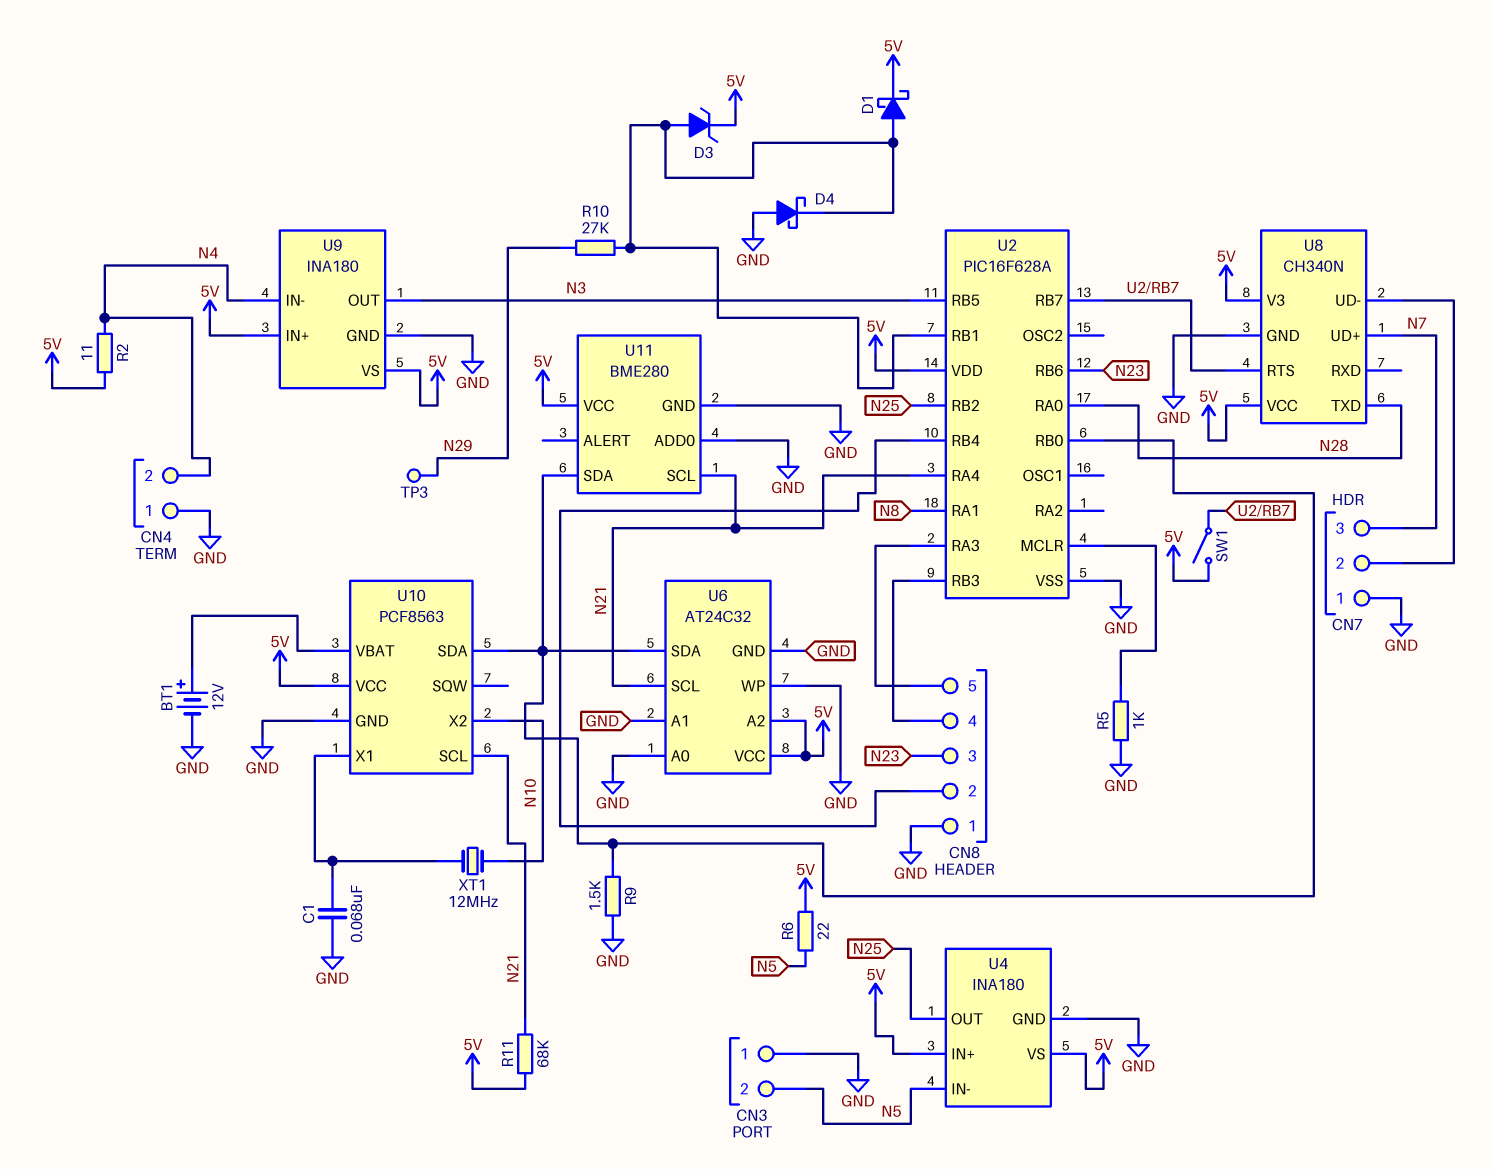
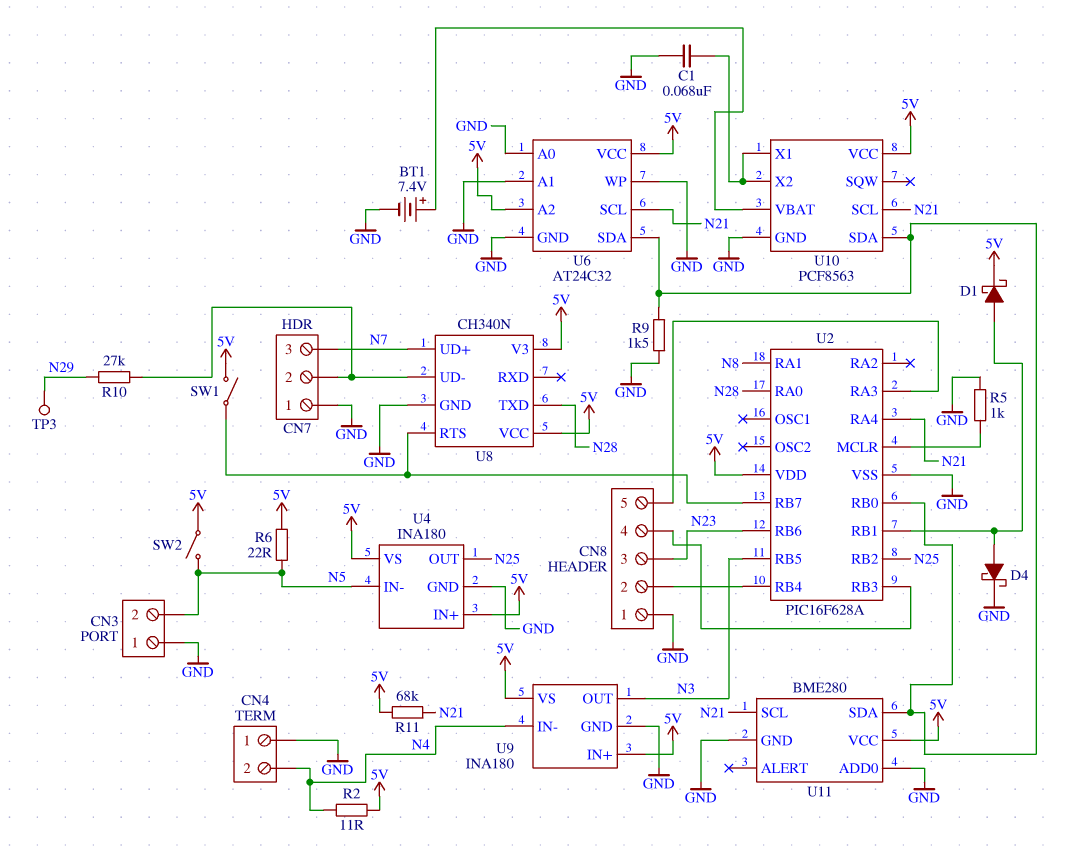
BT1: 12V (plus U10/VBAT, minus GND) -> 7.4V (plus U10/VBAT, minus GND)
D3: zener (A U2/RB1, K 5V) -> none
D4: schottky (A GND, K U2/RB1) -> schottky (A U2/RB1, K GND)
R10: 27k (N29, U2/RB1) -> 27k (CN7/2, N29)
SW2: none -> switch (5V, N5)
U10 pin X2: N10 -> U10/X1
XT1: 12MHz (N10, U10/X1) -> none

